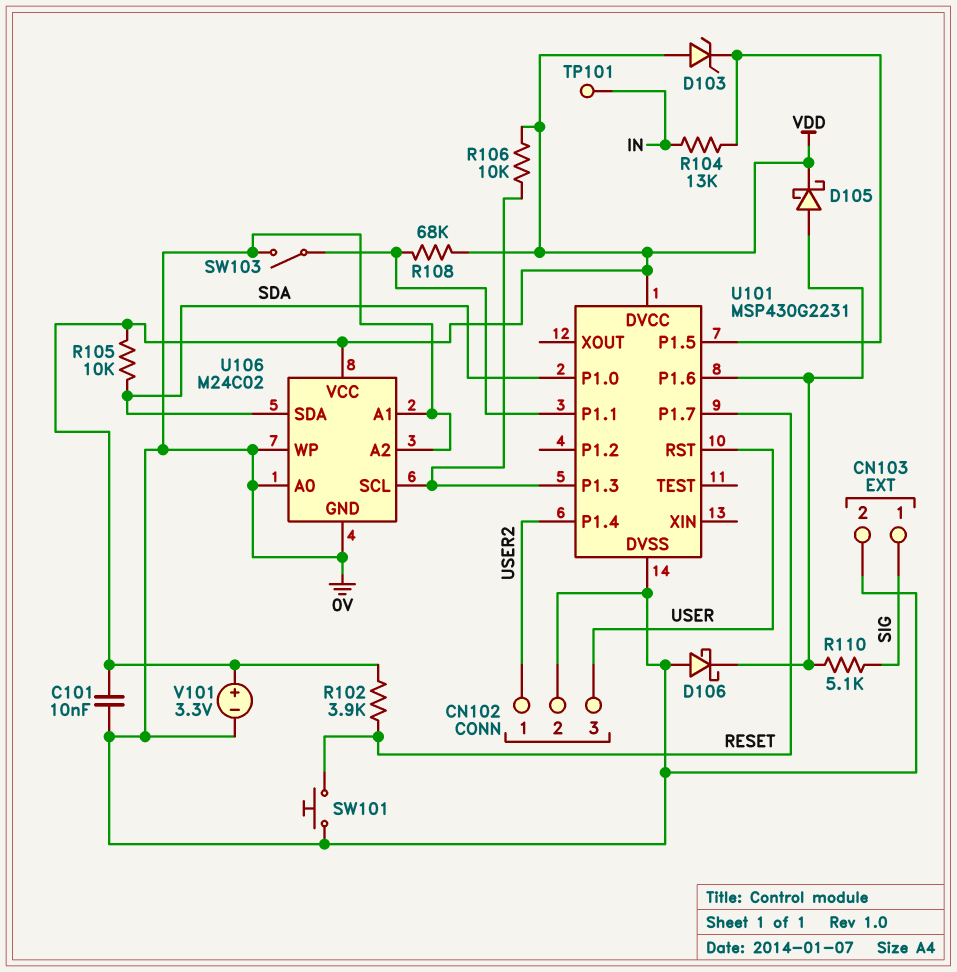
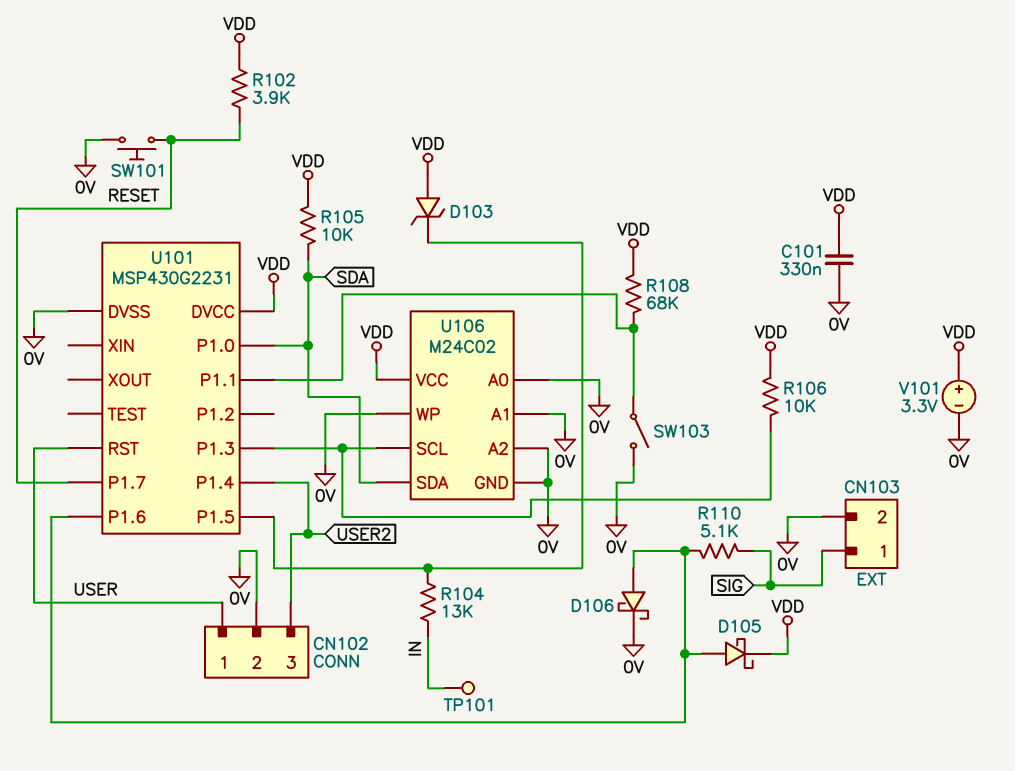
C101: 10nF (0V, VDD) -> 330nF (0V, VDD)
CN102 pin 1: USER2 -> USER
CN102 pin 3: USER -> USER2
D106: schottky (A 0V, K U101/P1.6) -> schottky (A U101/P1.6, K 0V)

